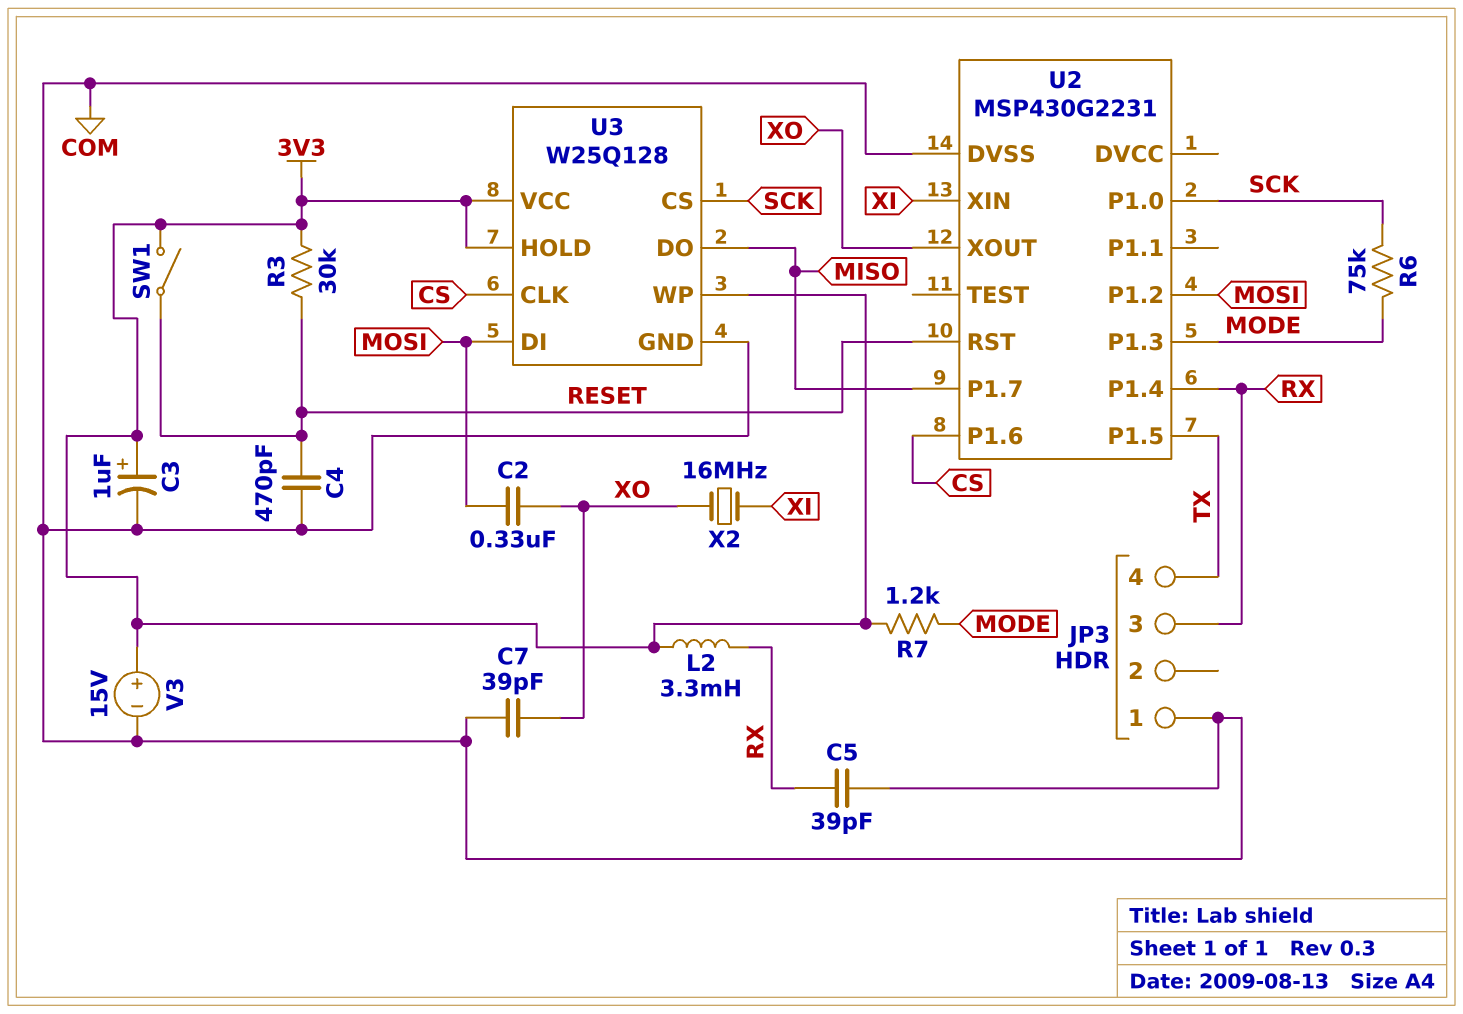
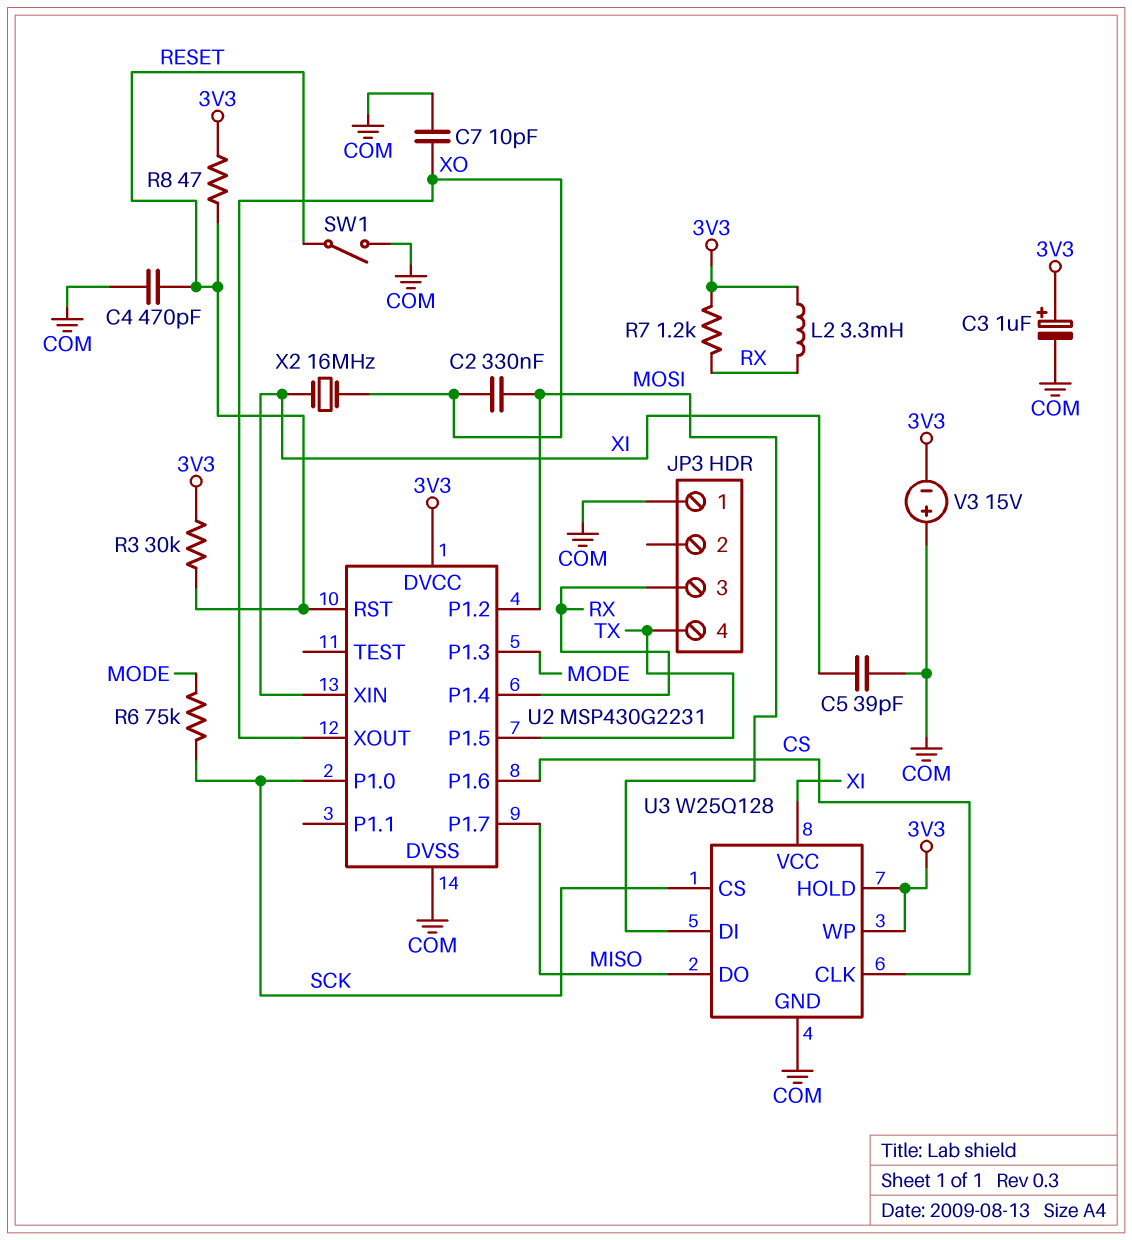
C5: 39pF (COM, RX) -> 39pF (COM, XI)
C7: 39pF (COM, XO) -> 10pF (COM, XO)
R7: 1.2k (3V3, MODE) -> 1.2k (3V3, RX)
R8: none -> 47 (3V3, RESET)
SW1: switch (3V3, RESET) -> switch (COM, RESET)
U2 pin DVCC: none -> 3V3
U3 pin VCC: 3V3 -> XI
V3: 15V (plus 3V3, minus COM) -> 15V (plus COM, minus 3V3)

